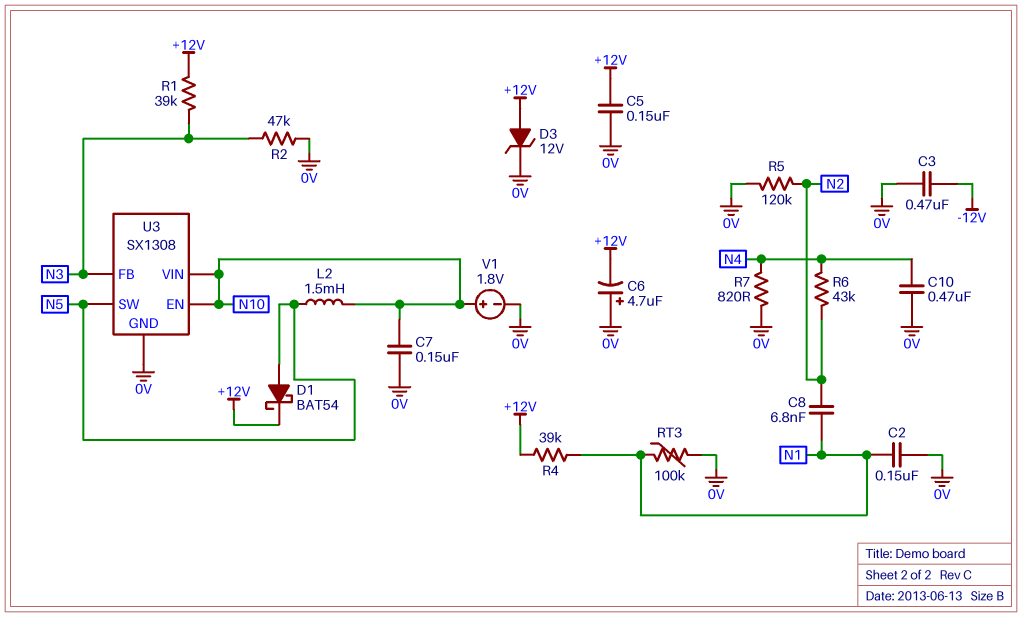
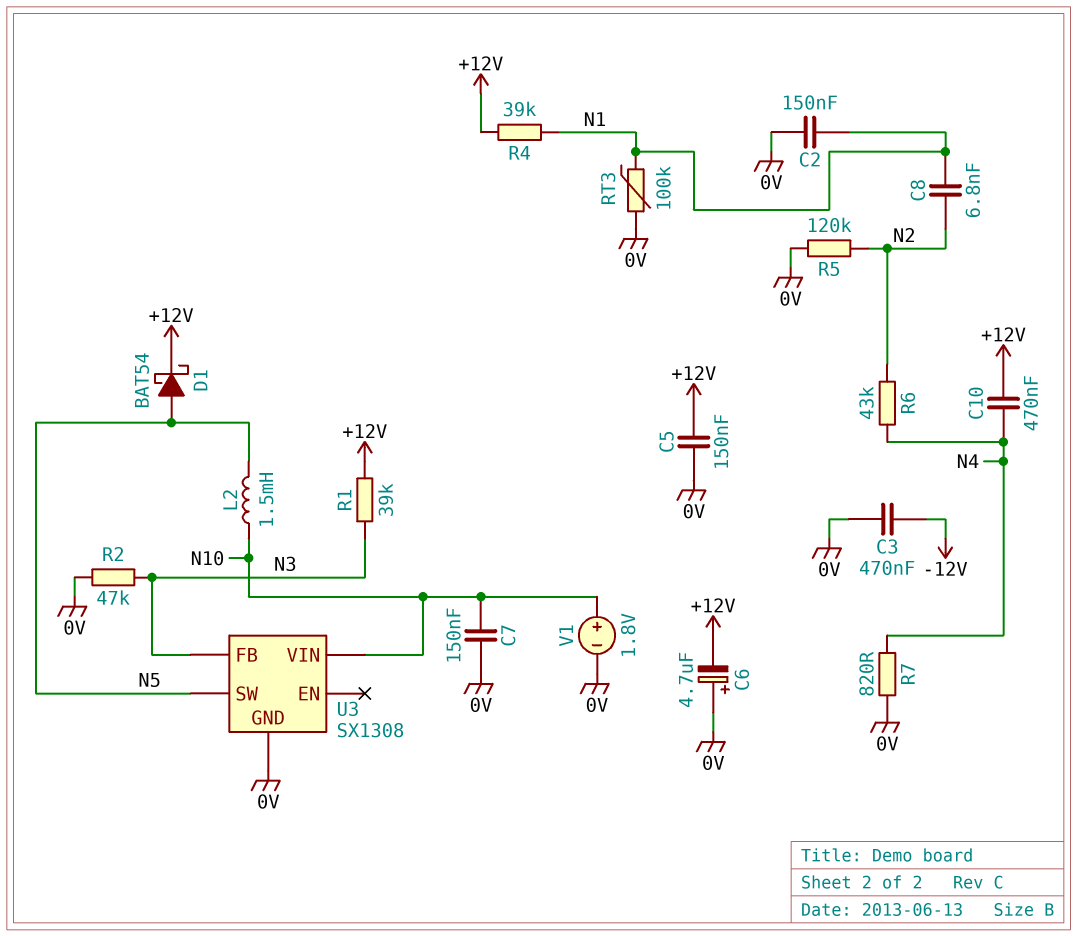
C10: 470nF (0V, N4) -> 470nF (+12V, N4)
D3: zener 12V (A +12V, K 0V) -> none
U3 pin EN: N10 -> none

